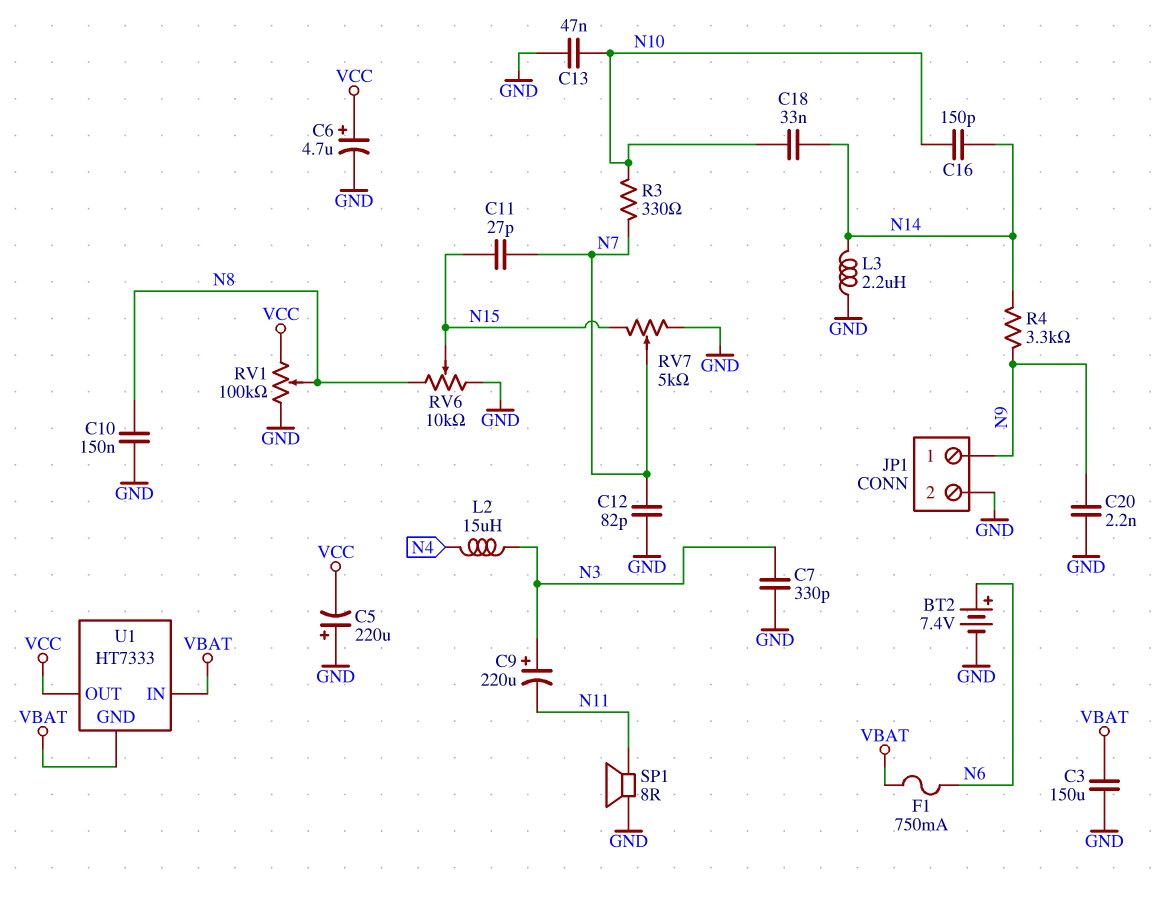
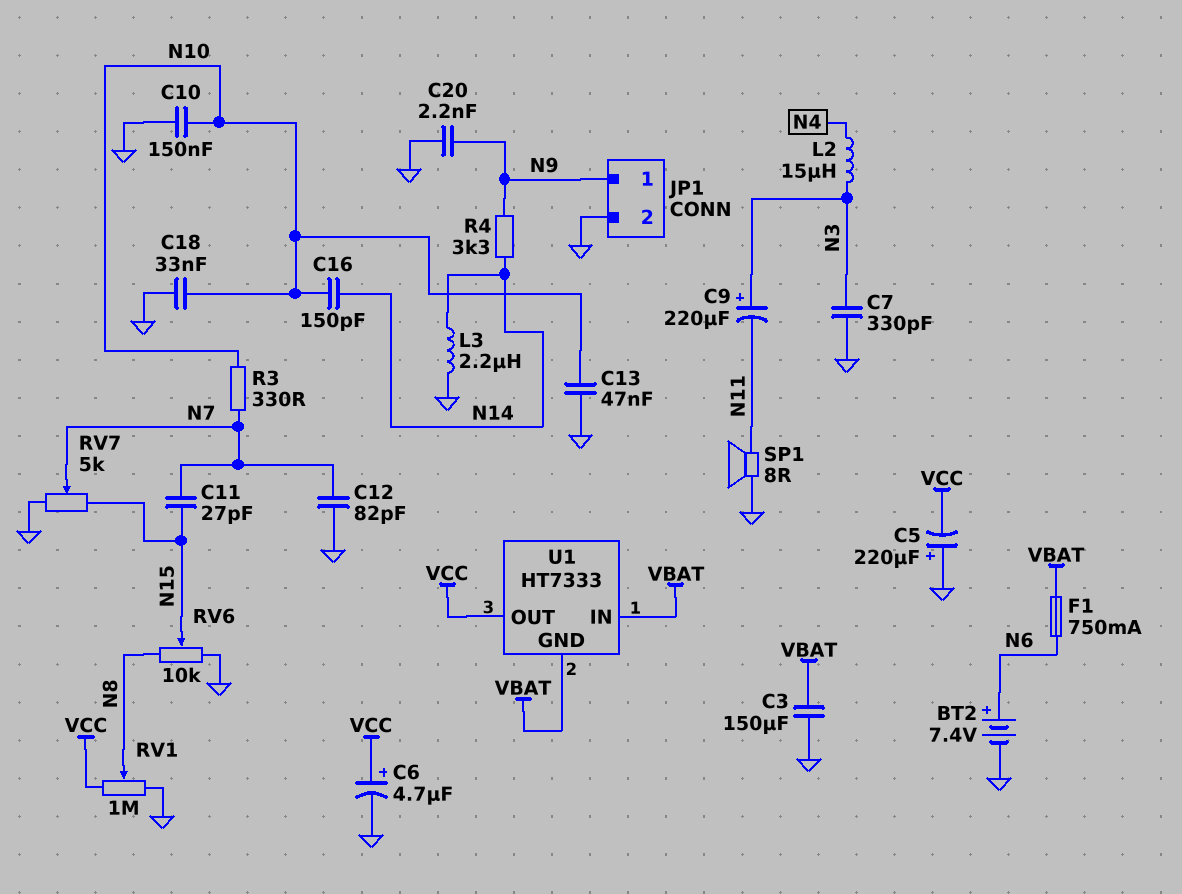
C10: 150nF (GND, N8) -> 150nF (GND, N10)
C18: 33nF (N10, N14) -> 33nF (GND, N10)
RV1: 100k (GND, VCC, wiper N8) -> 1M (GND, VCC, wiper N8)

